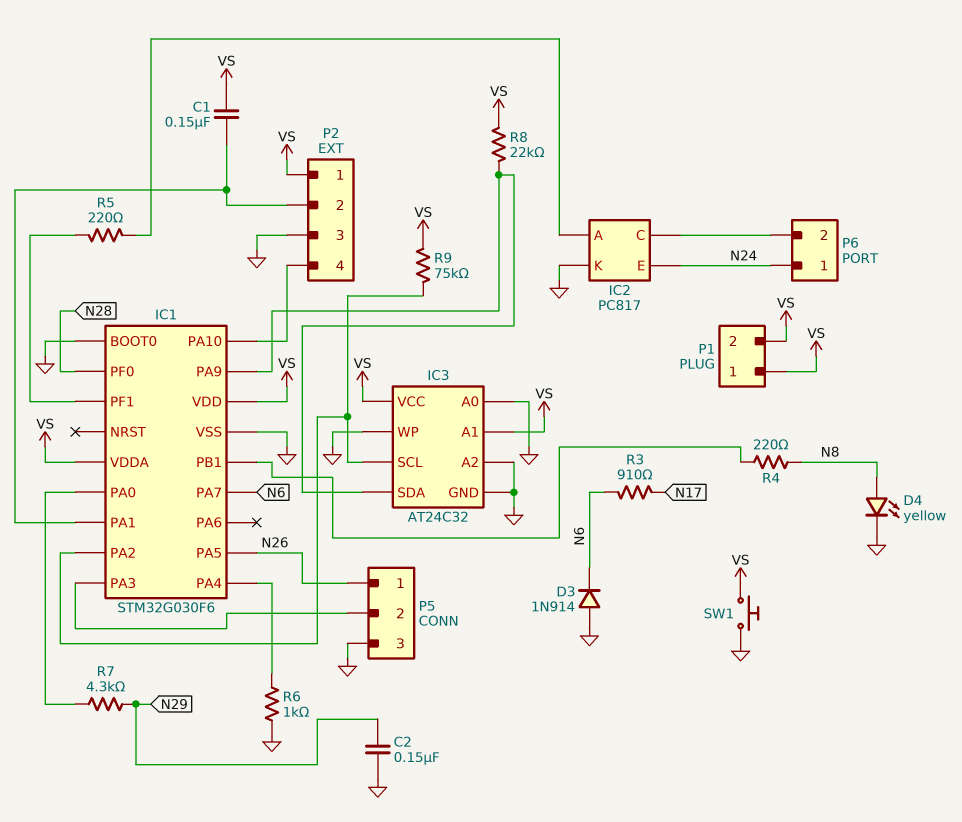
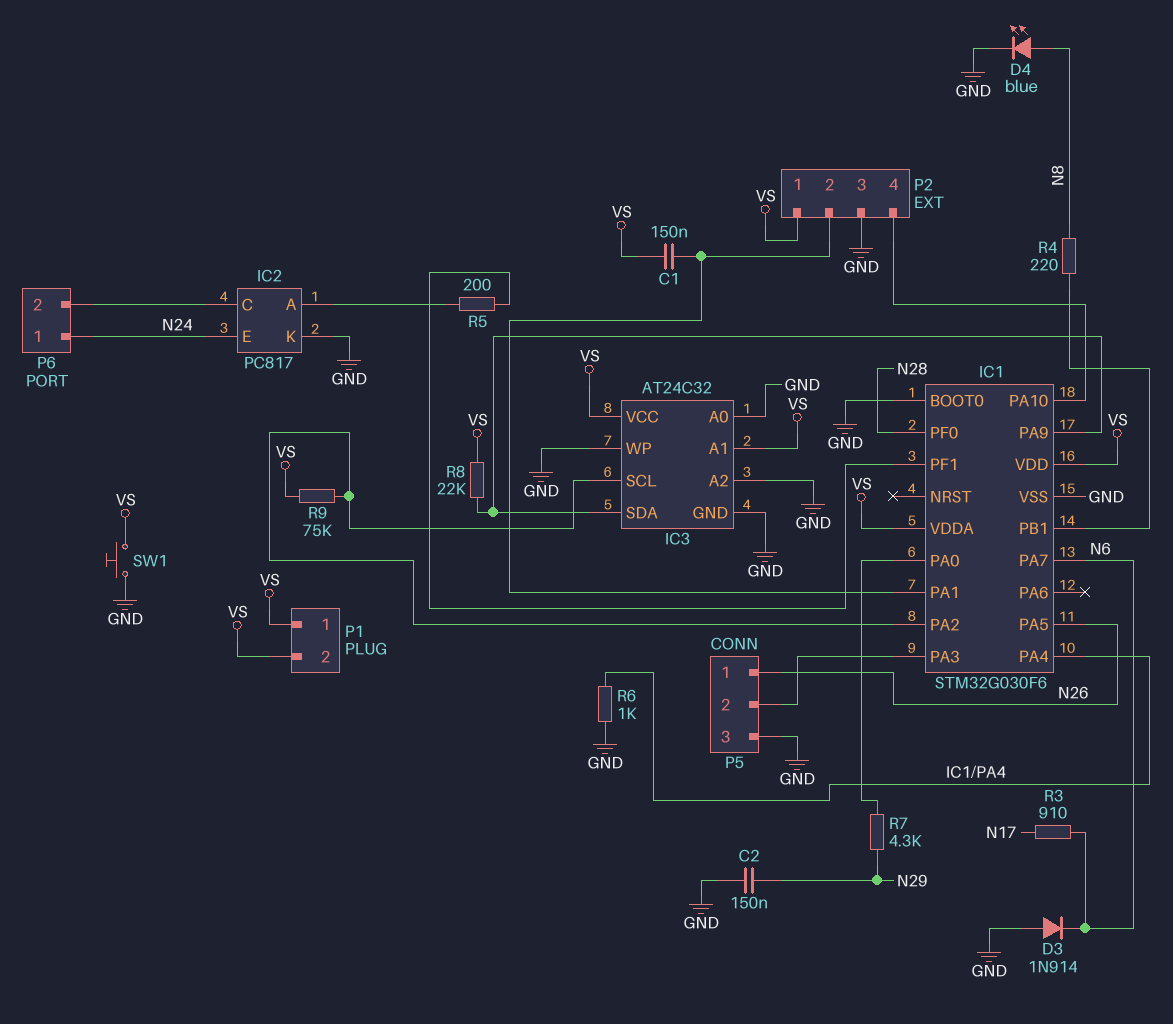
D4: LED yellow (A N8, K GND) -> LED blue (A N8, K GND)
R5: 220 (IC1/PF1, IC2/A) -> 200 (IC1/PF1, IC2/A)

